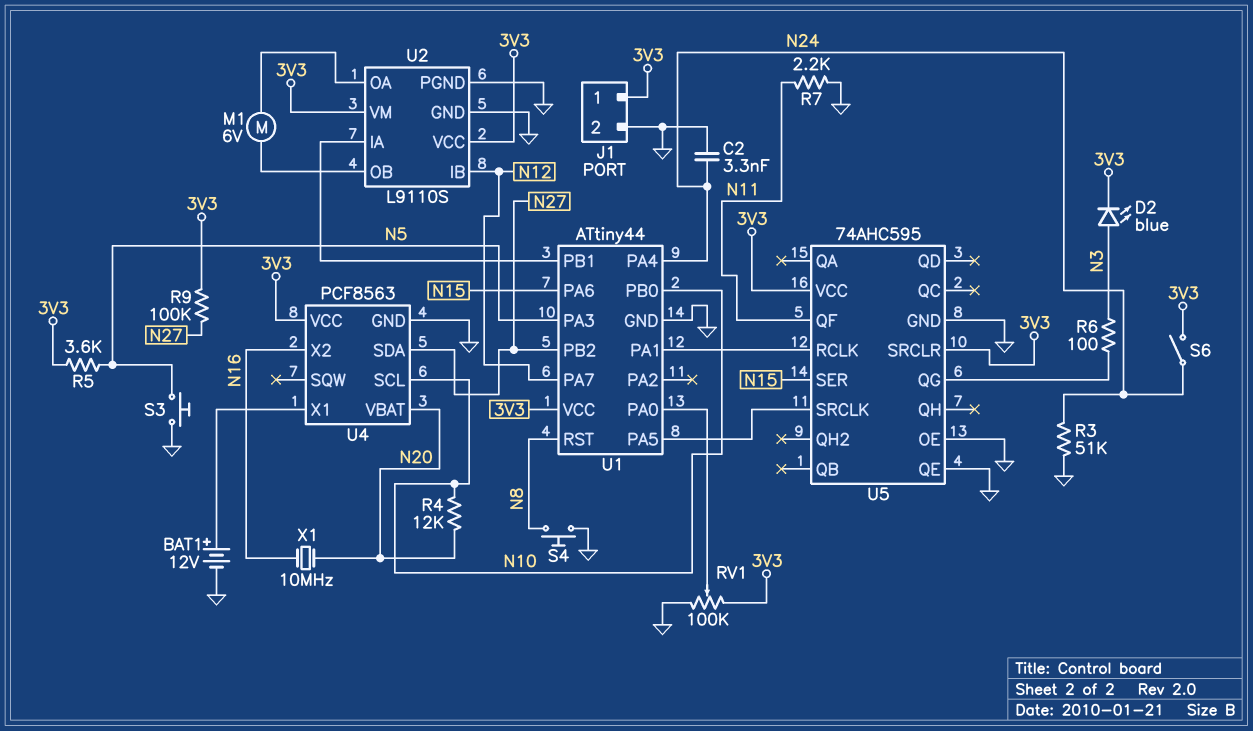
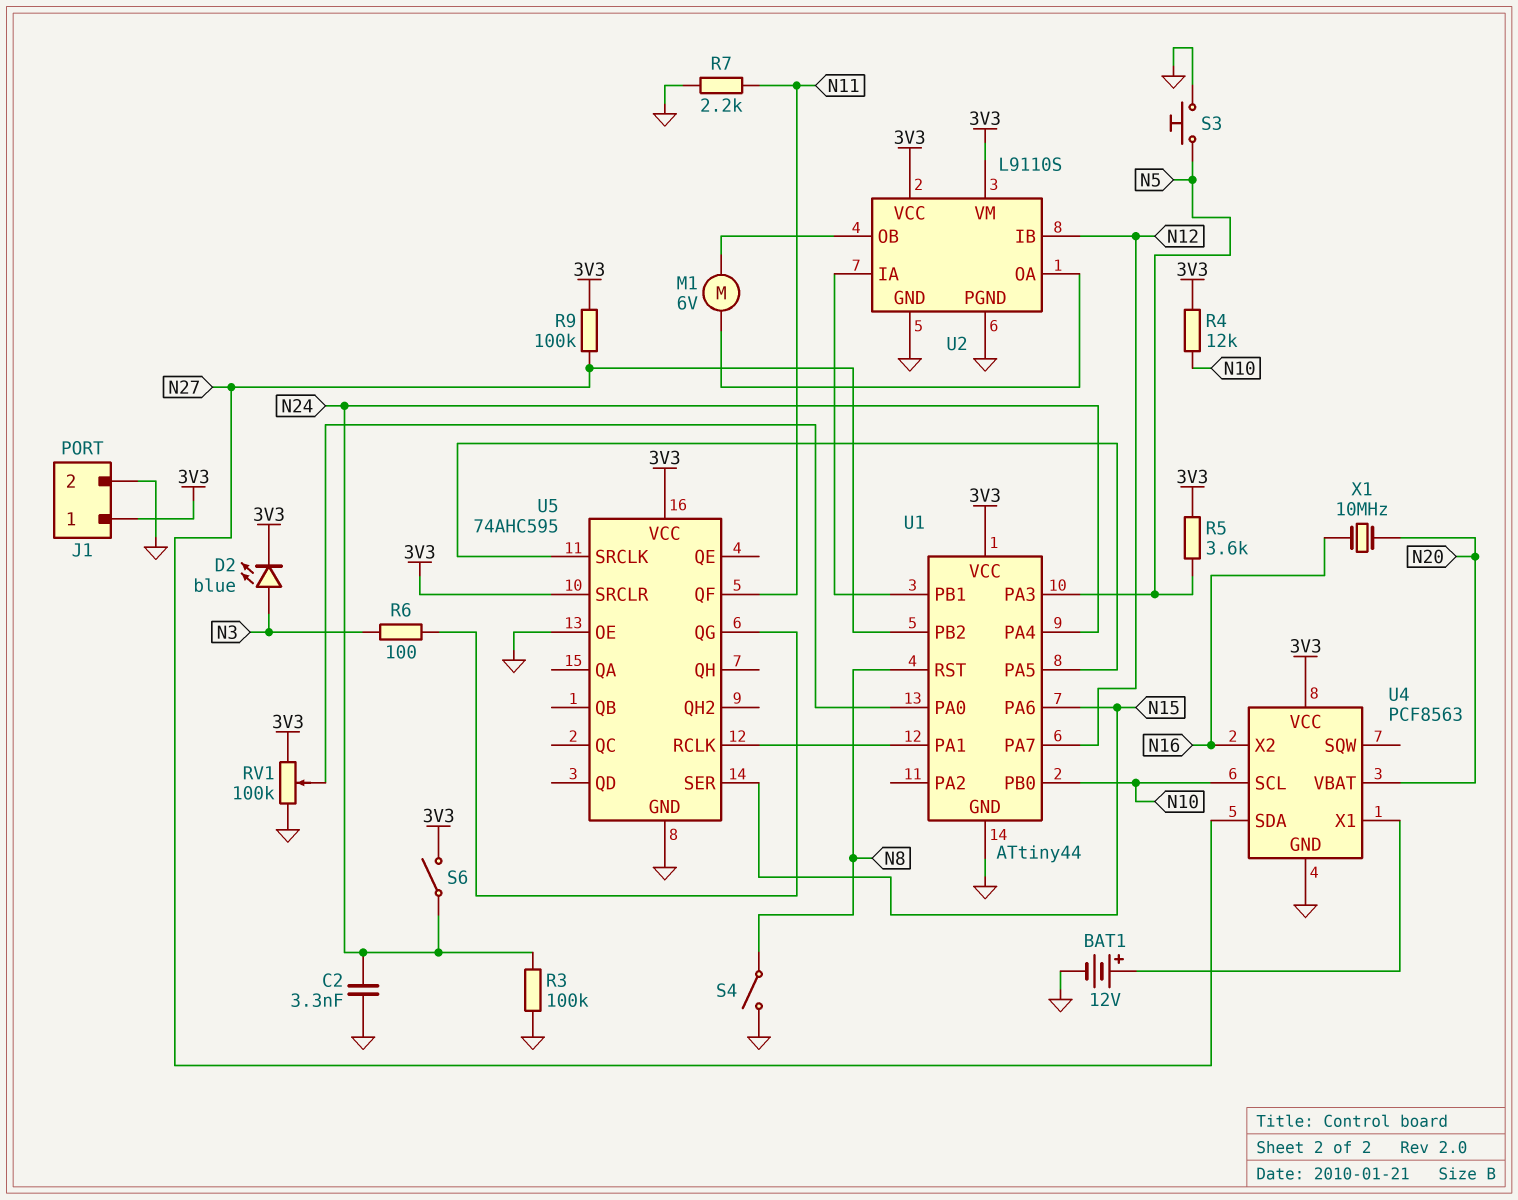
R3: 51k (GND, N24) -> 100k (GND, N24)
R4: 12k (N10, N20) -> 12k (3V3, N10)
S4: button (GND, N8) -> switch (GND, N8)
U5 pin QE: GND -> none

